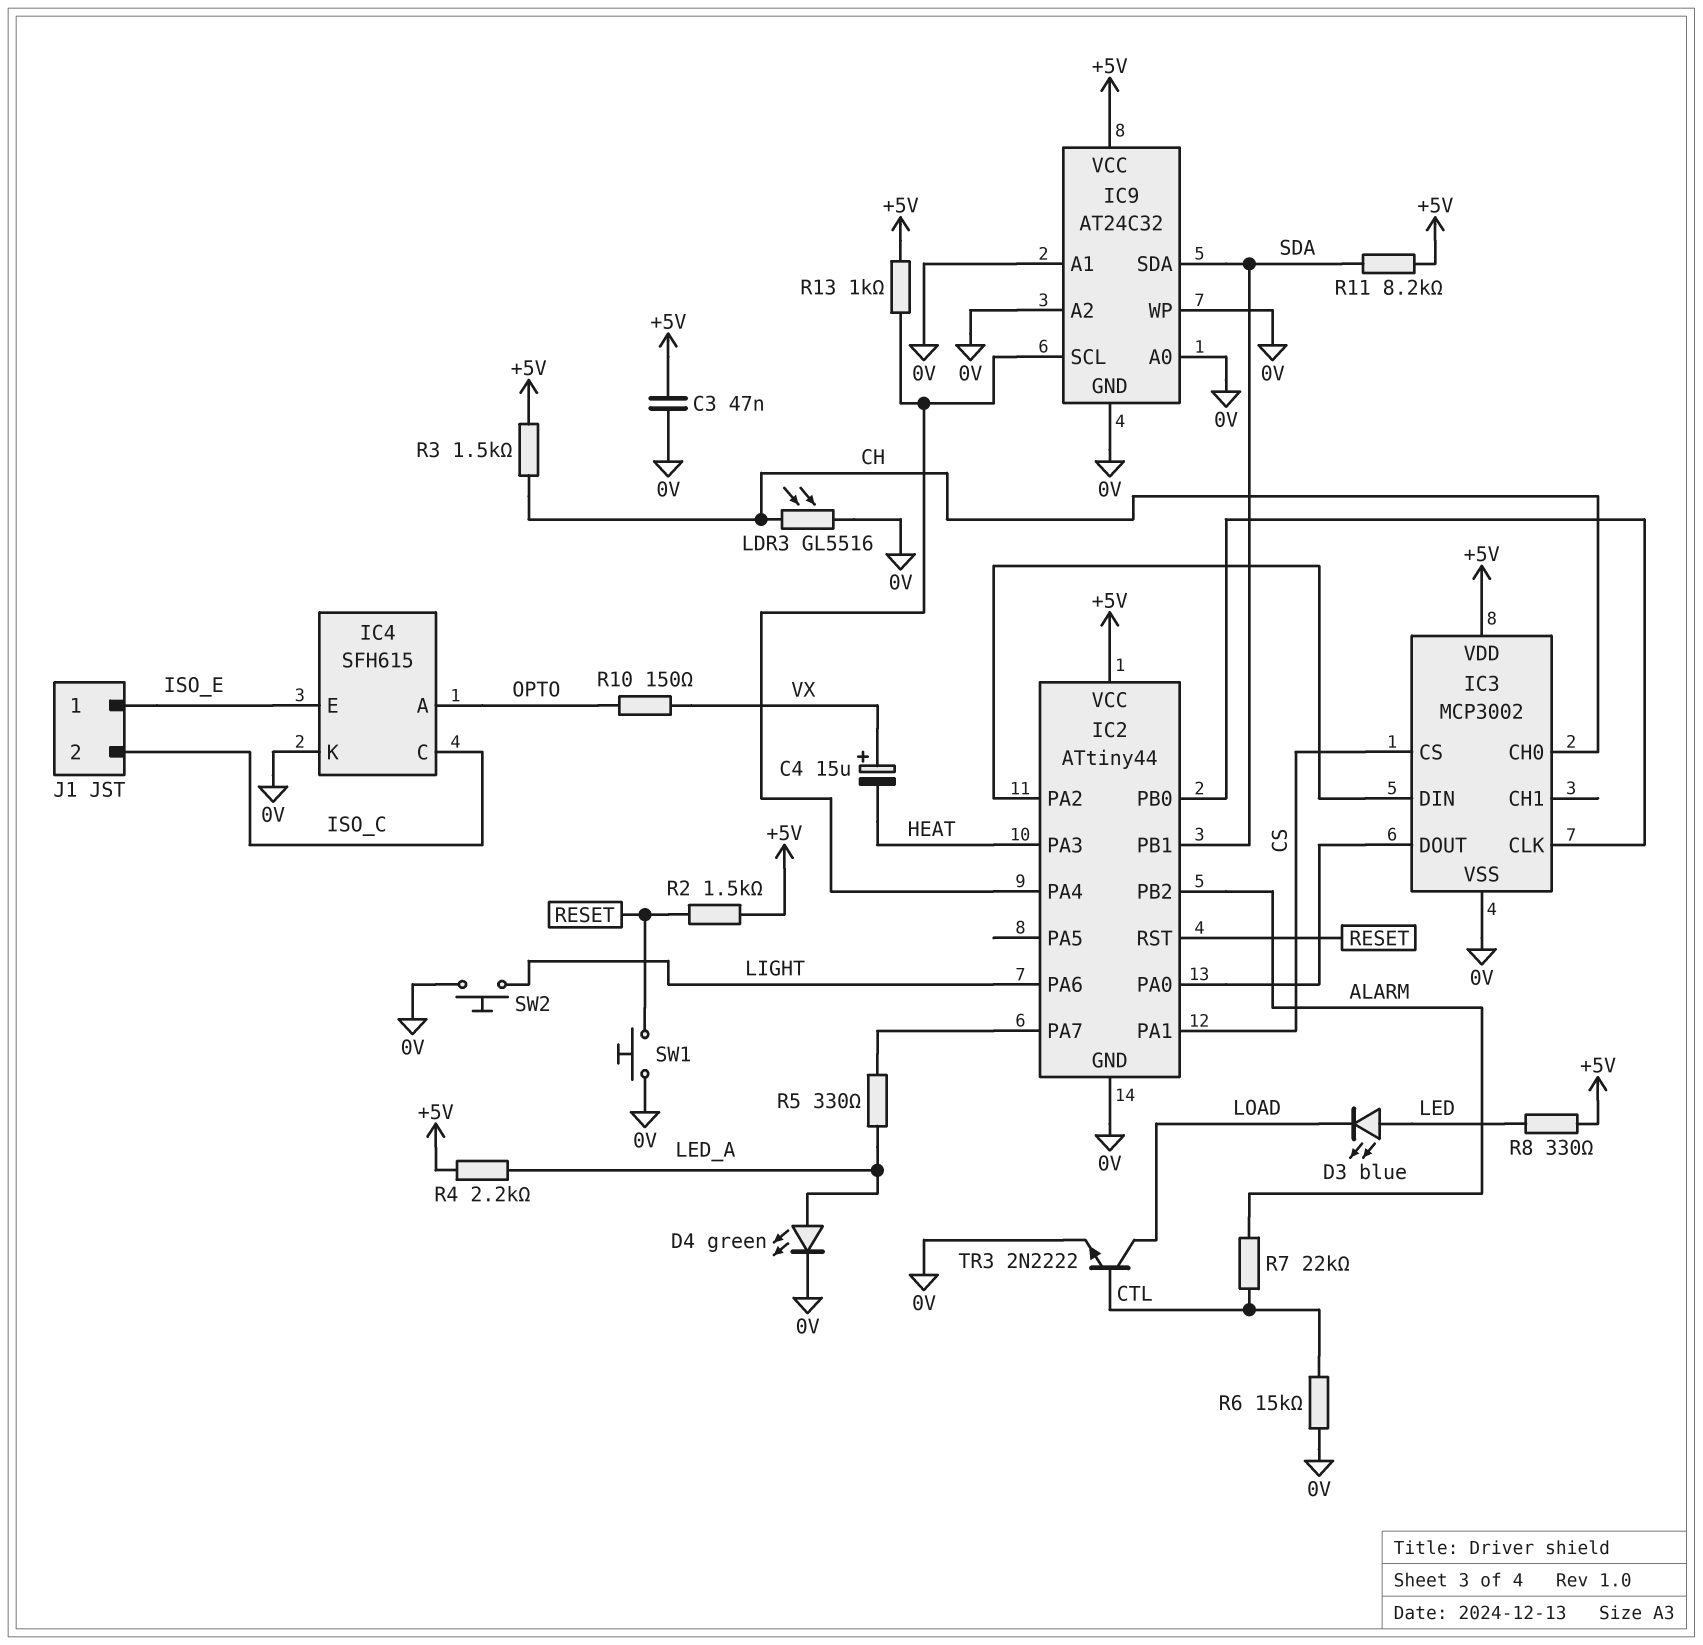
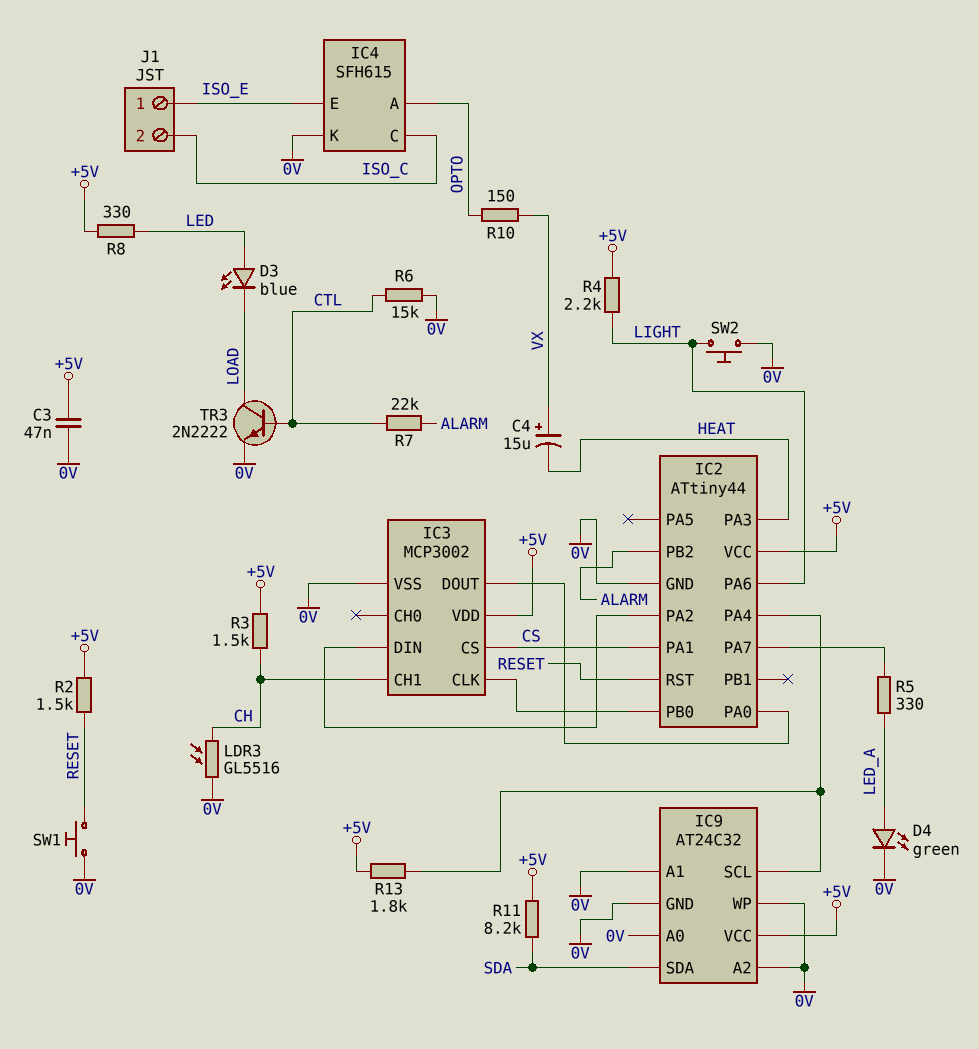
IC2 pin PB1: SDA -> none
IC3 pin CH0: CH -> none
IC3 pin CH1: none -> CH
R4: 2.2k (+5V, LED_A) -> 2.2k (+5V, LIGHT)
R13: 1k (+5V, IC2/PA4) -> 1.8k (+5V, IC2/PA4)

